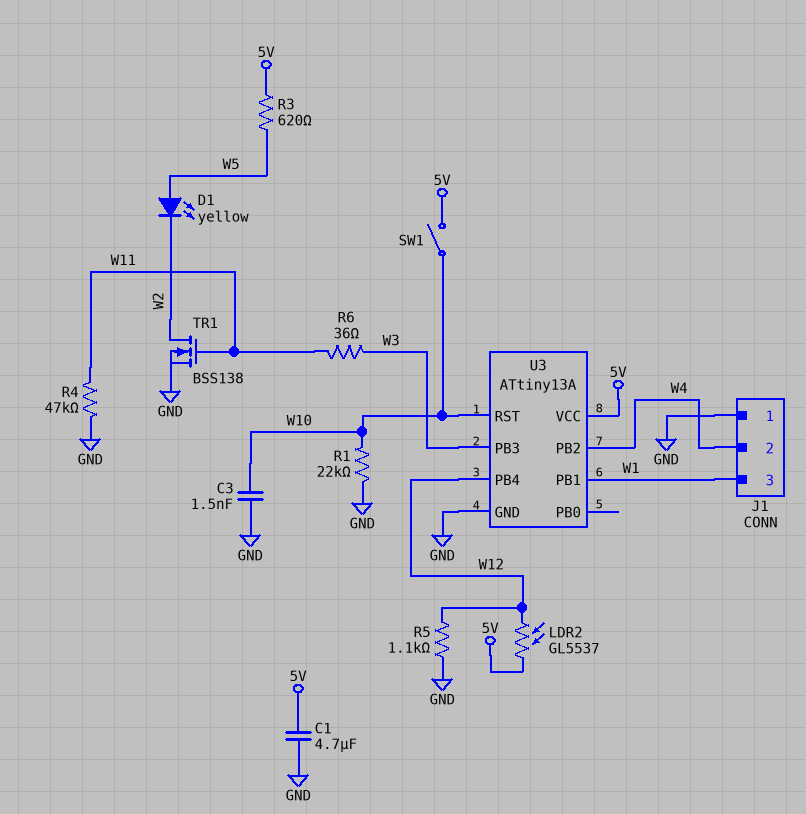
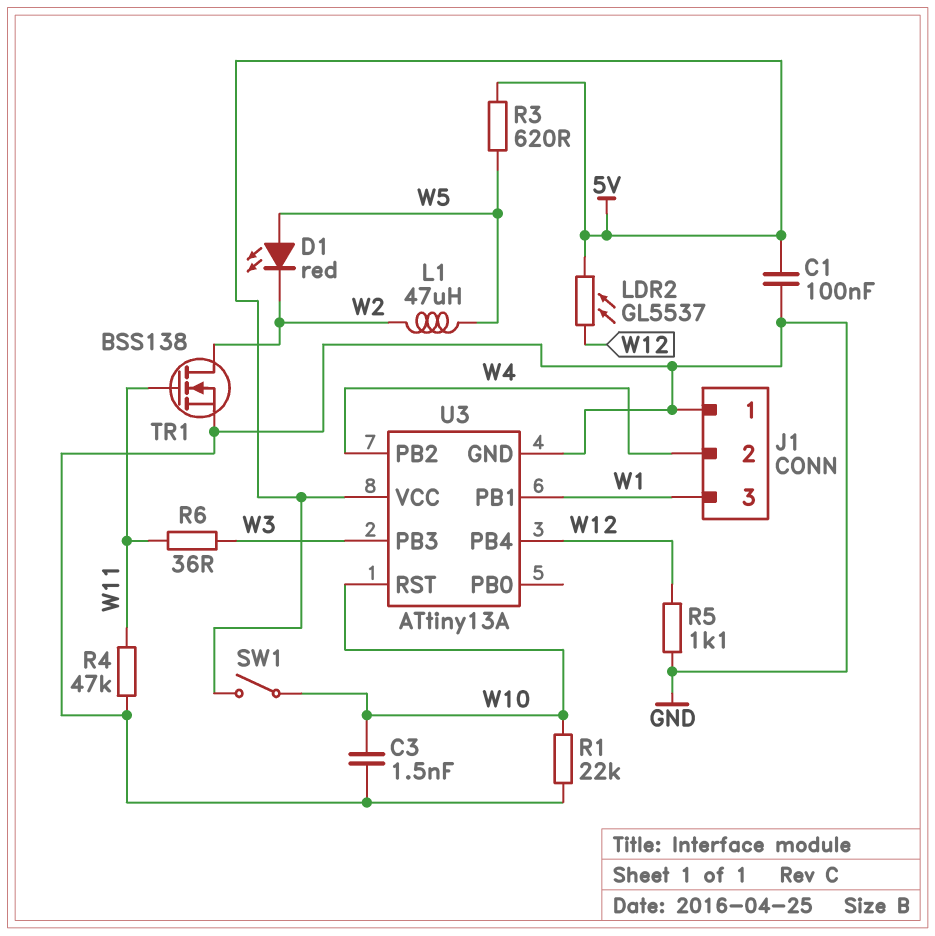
C1: 4.7uF (5V, GND) -> 100nF (5V, GND)
D1: LED yellow (A W5, K W2) -> LED red (A W5, K W2)
L1: none -> 47uH (W2, W5)

